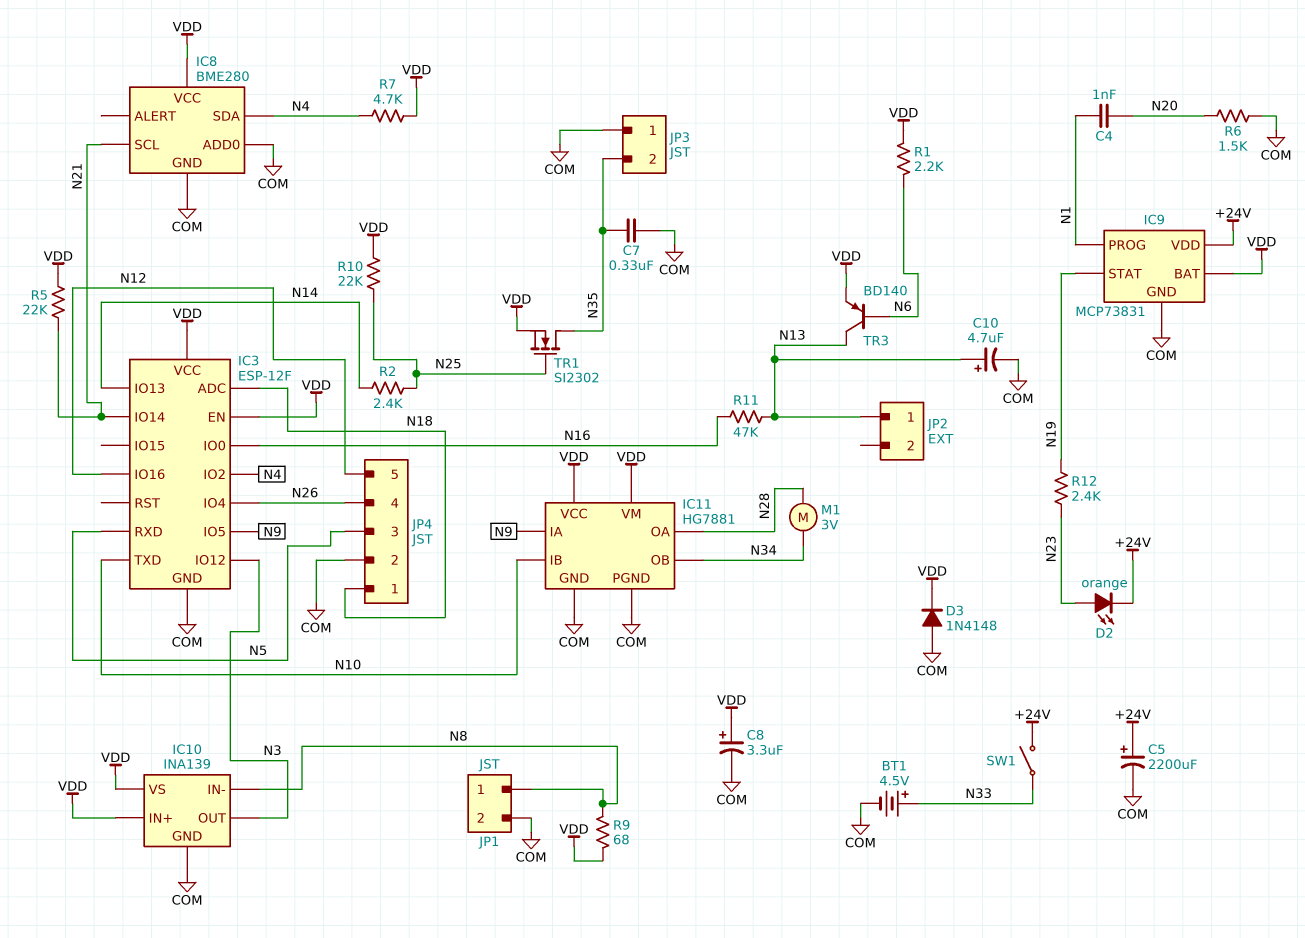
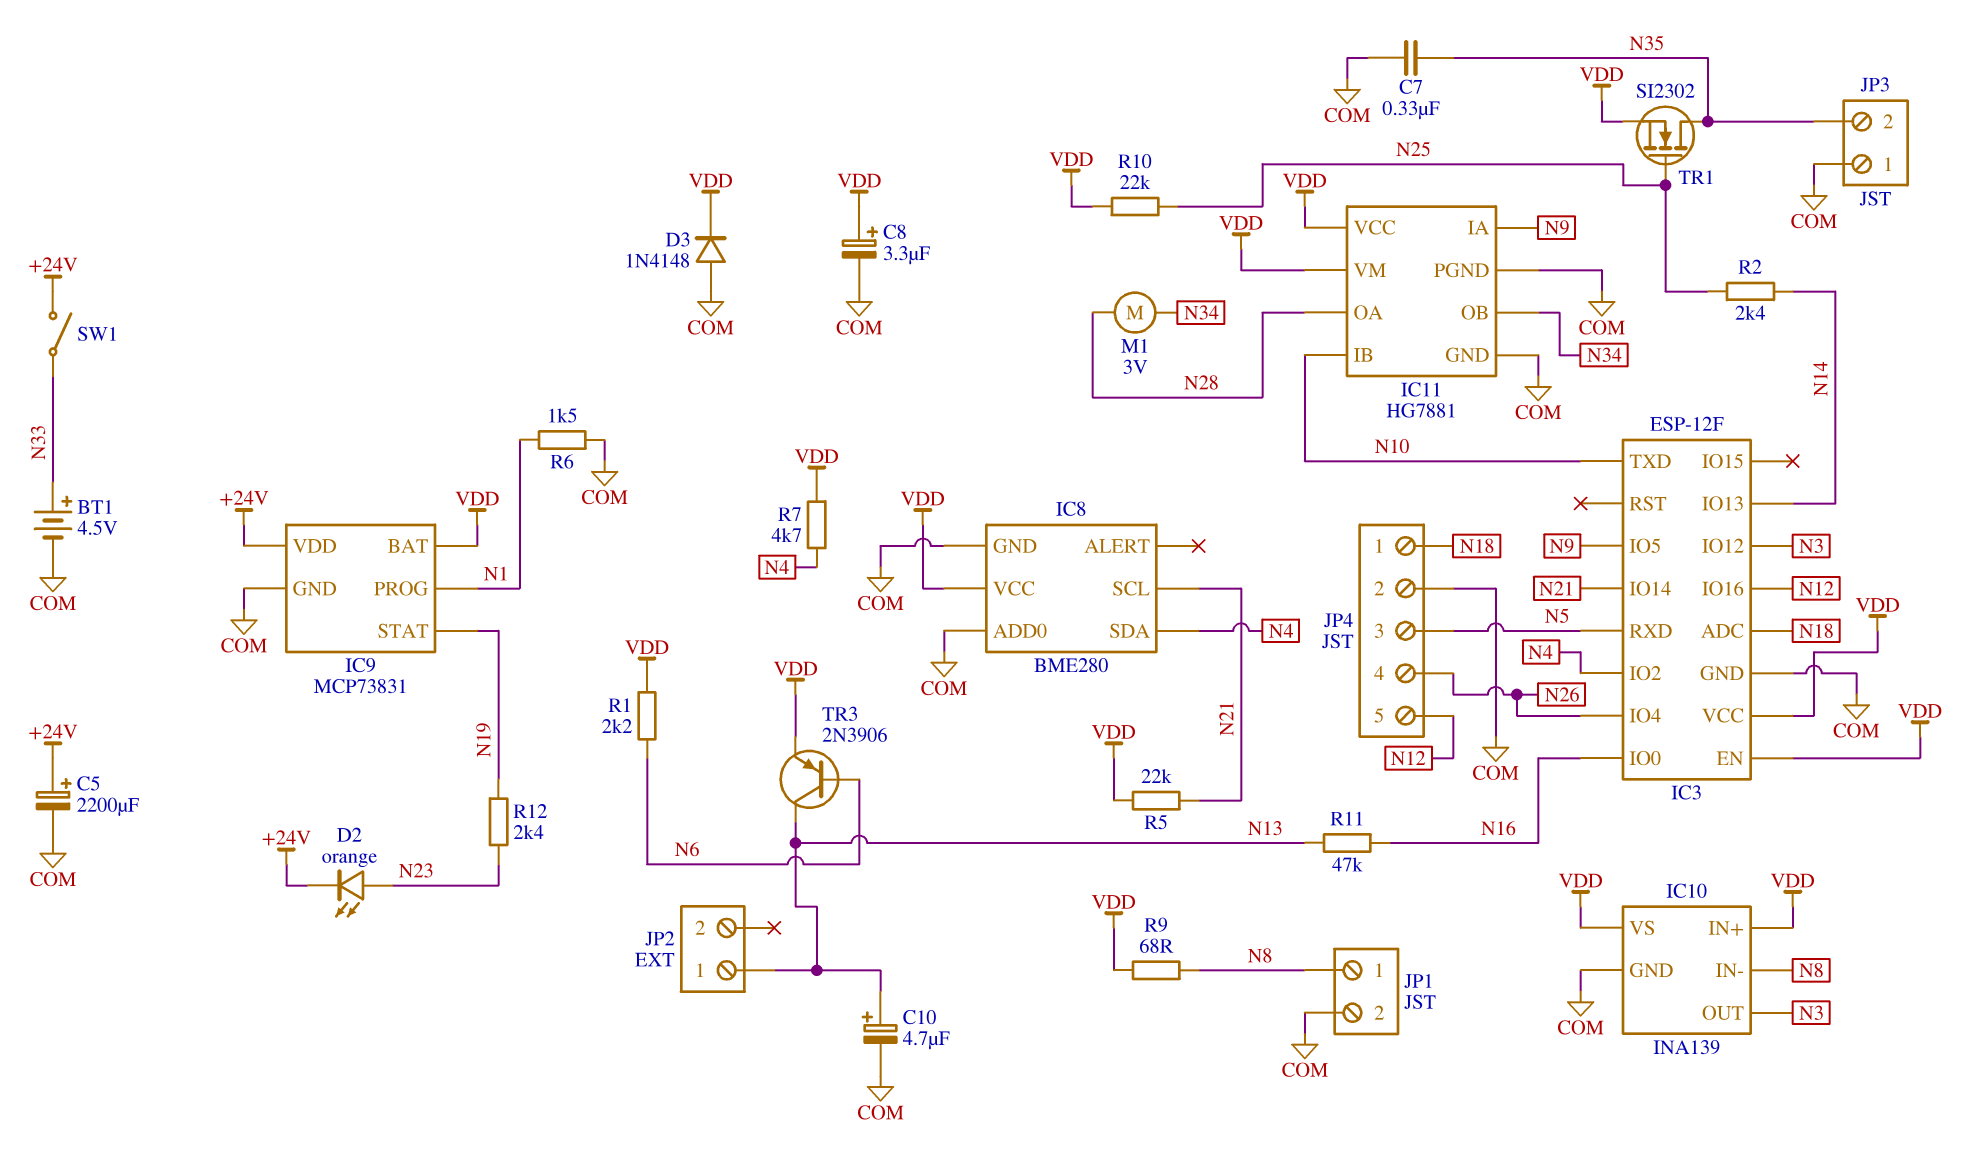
C4: 1nF (N1, N20) -> none
R6: 1.5k (COM, N20) -> 1.5k (COM, N1)
TR3: PNP BD140 (B N6, C N13, E VDD) -> PNP 2N3906 (B N6, C N13, E VDD)

